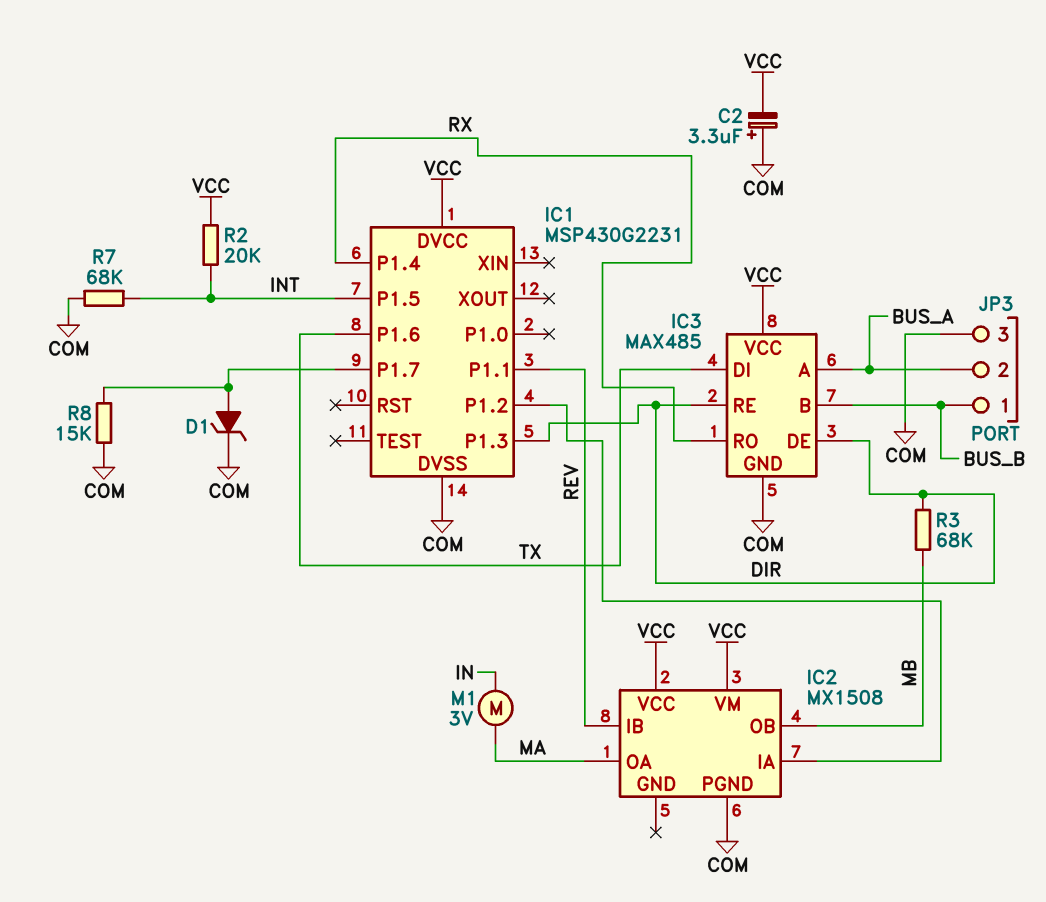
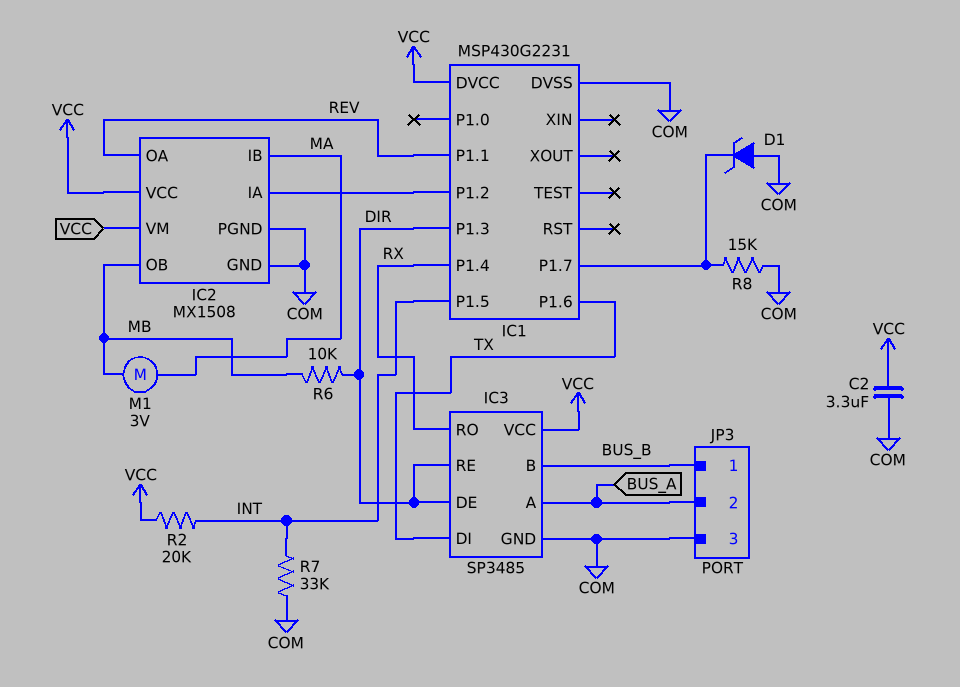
C2: 3.3uF (plus COM, minus VCC) -> 3.3uF (COM, VCC)
D1: zener (A IC1/P1.7, K COM) -> zener (A COM, K IC1/P1.7)
IC2 pin GND: none -> COM
IC2 pin IB: REV -> MA
IC2 pin OA: MA -> REV
IC3: MAX485 -> SP3485
M1: motor 3V (IN, MA) -> motor 3V (MA, MB)
R3: 68k (DIR, MB) -> none
R6: none -> 10k (DIR, MB)
R7: 68k (COM, INT) -> 33k (COM, INT)

